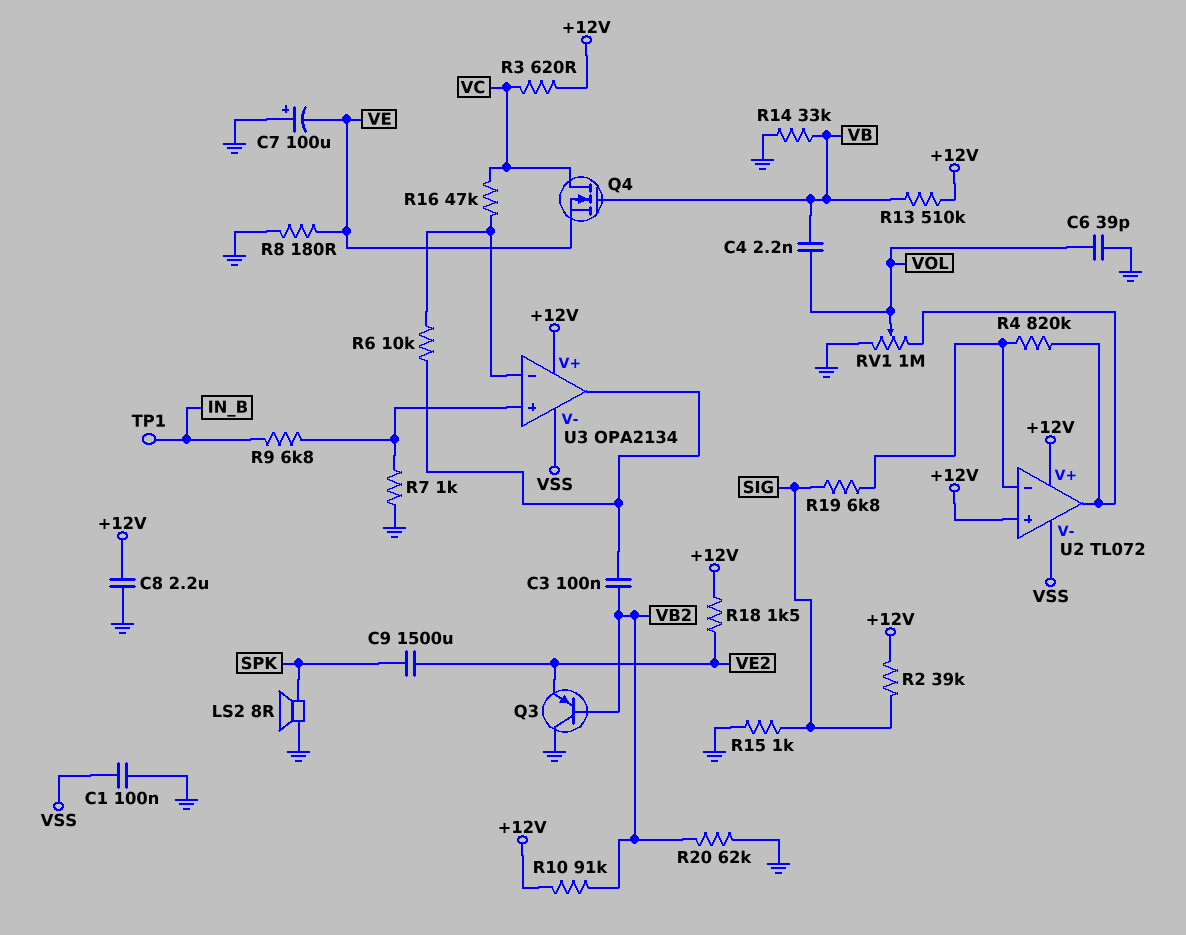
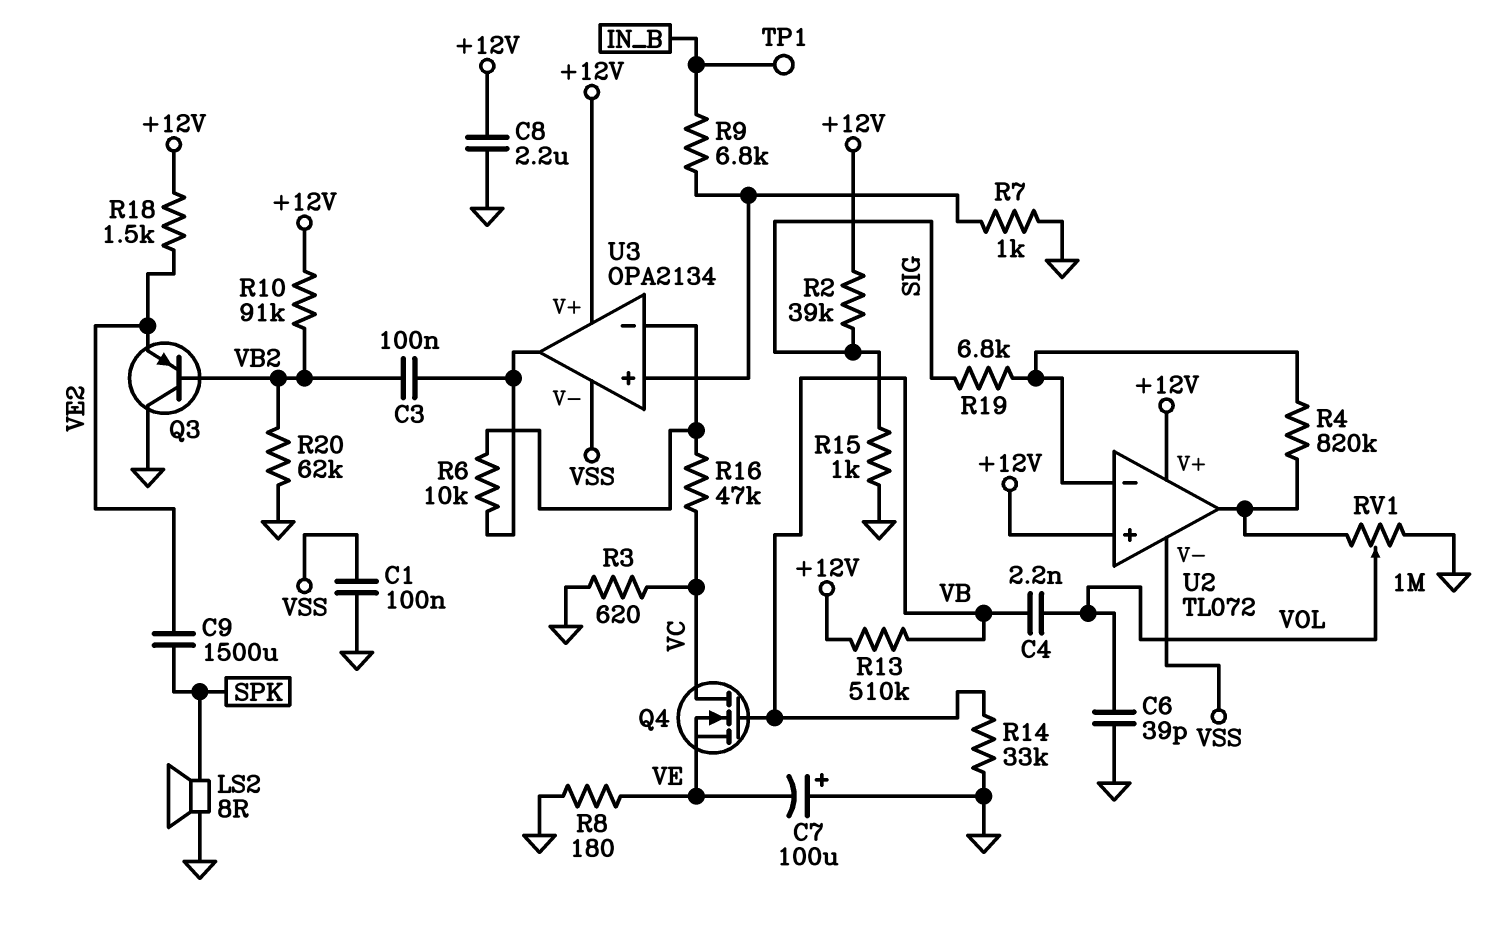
R3: 620 (+12V, VC) -> 620 (GND, VC)

